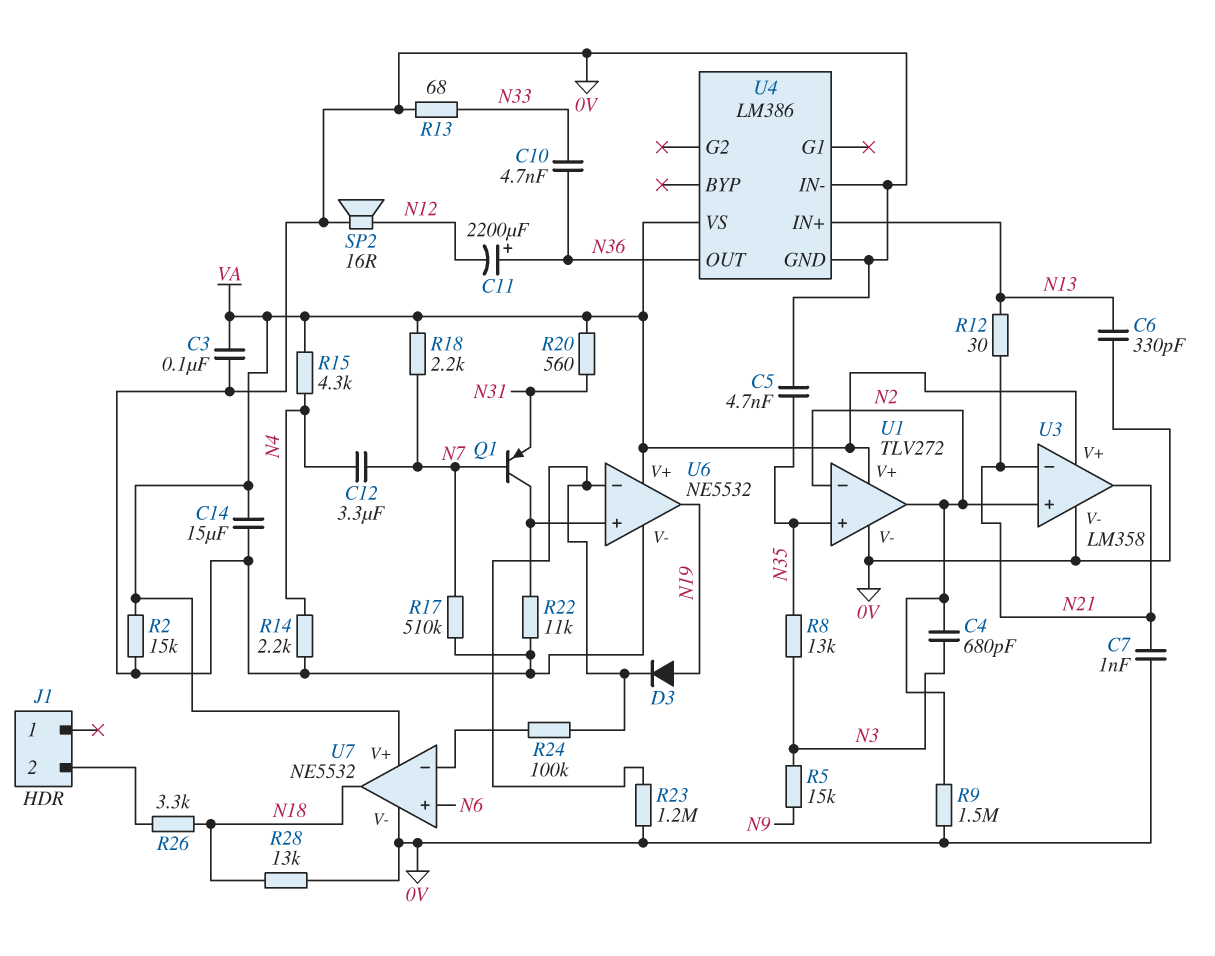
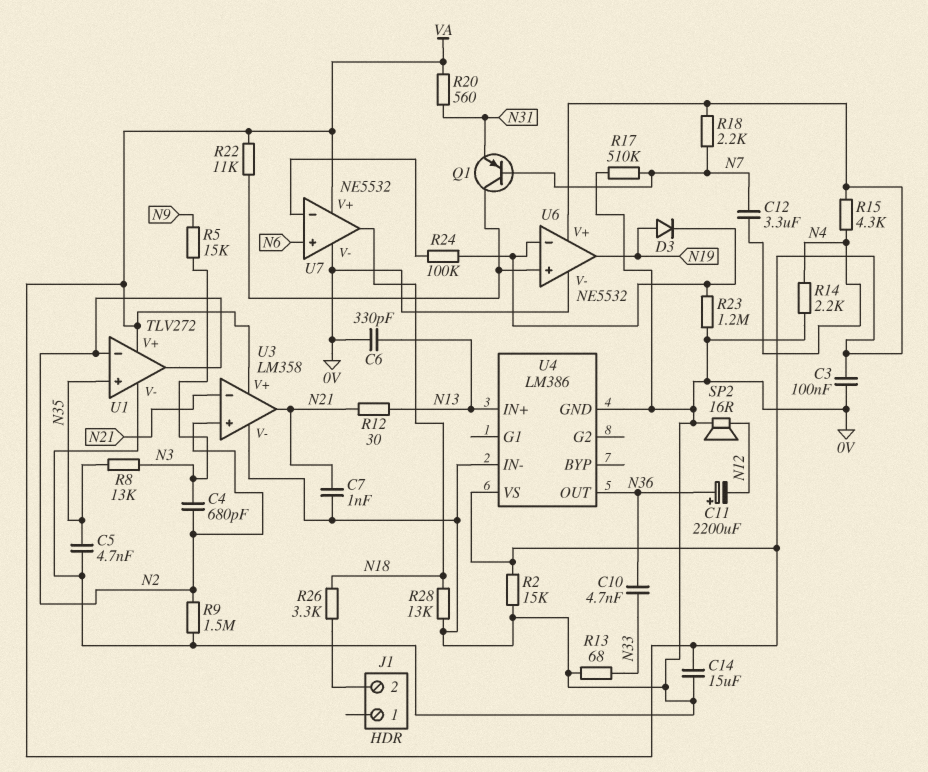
R22: 11k (0V, U6/in+) -> 11k (U6/in+, VA)

